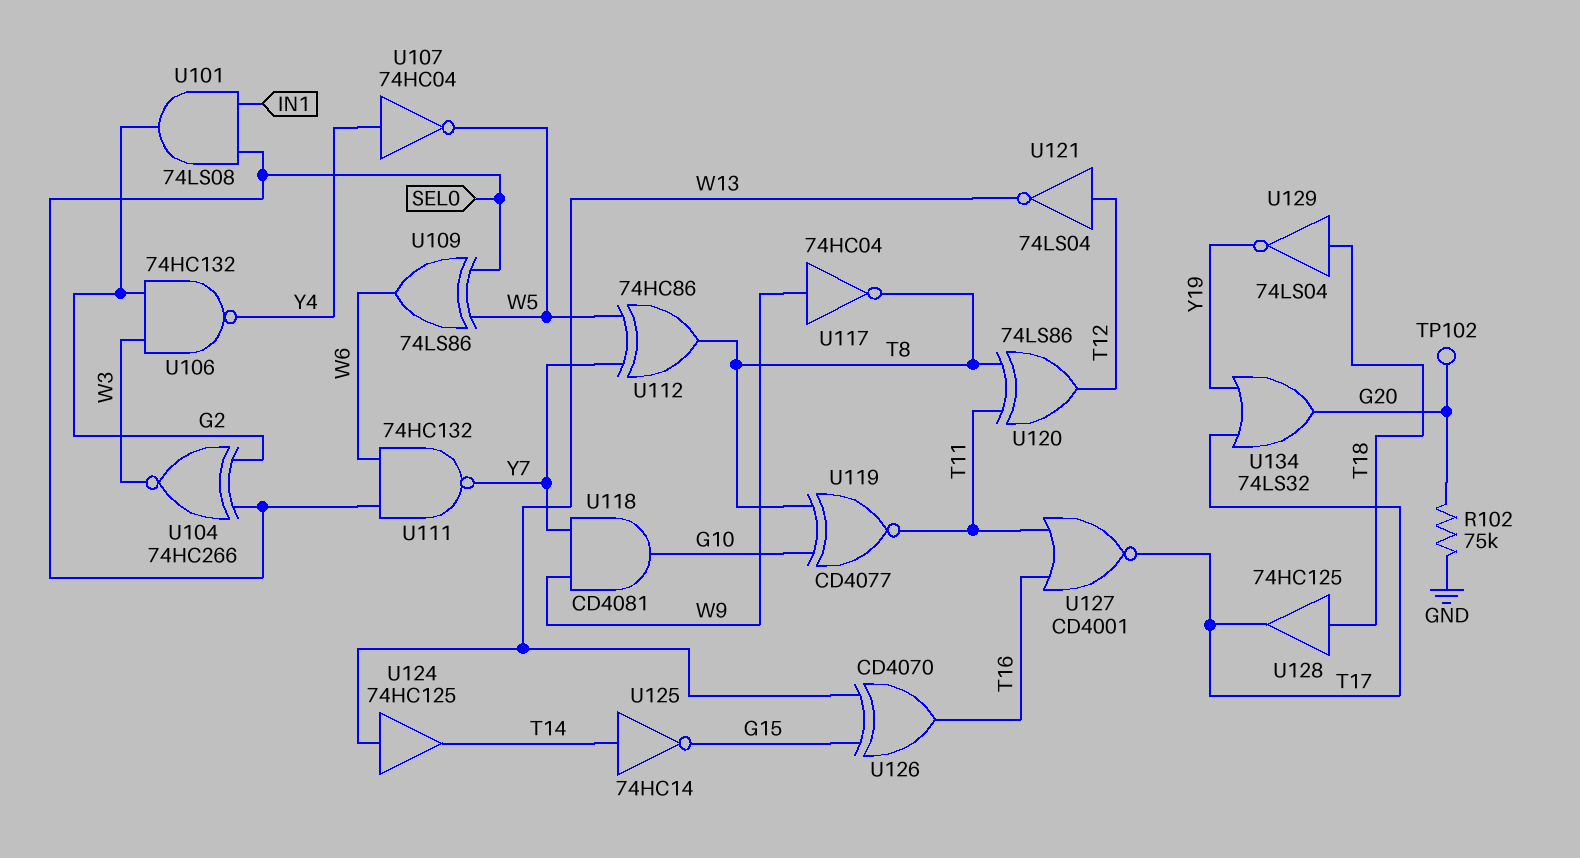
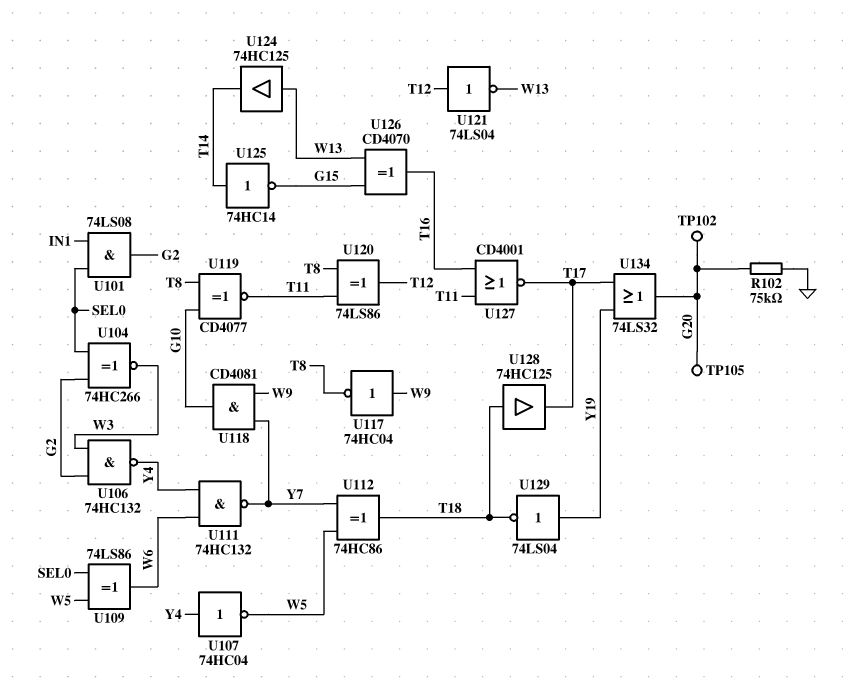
TP105: none -> test point (G20)
U111: NAND 74HC132 (in SEL0, in W6, out Y7) -> NAND 74HC132 (in W6, in Y4, out Y7)
U112: XOR 74HC86 (in W5, in Y7, out T8) -> XOR 74HC86 (in W5, in Y7, out T18)
U129: NOT 74LS04 (in T18, out Y19) -> NOT 74LS04 (in Y19, out T18)

